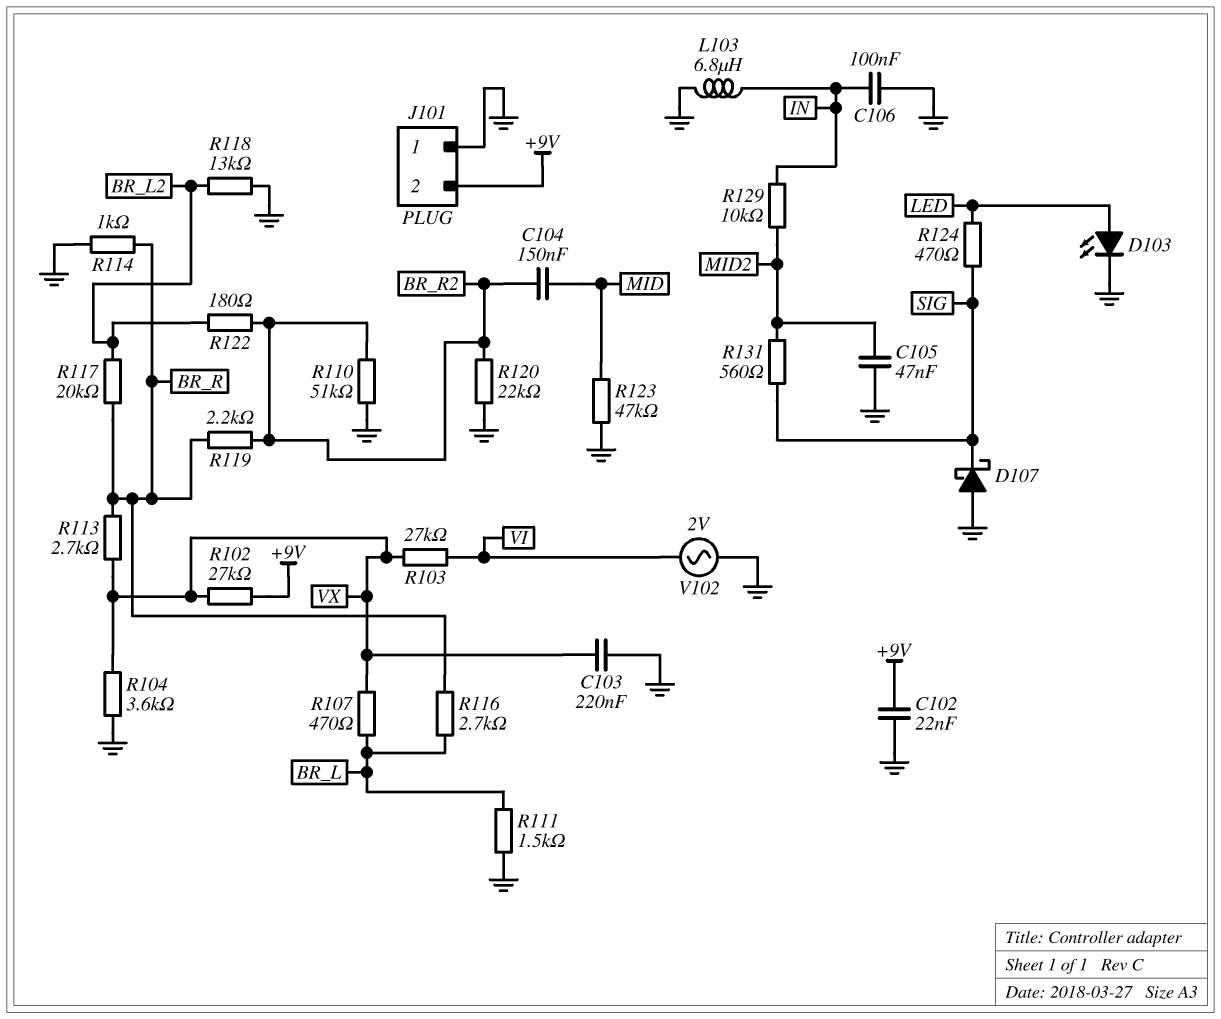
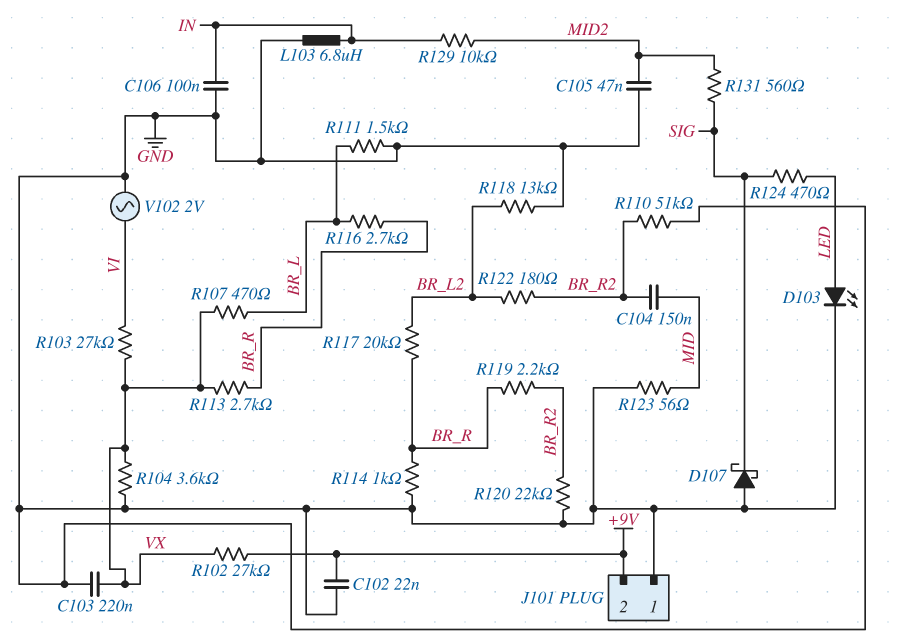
R123: 47k (GND, MID) -> 56 (GND, MID)

